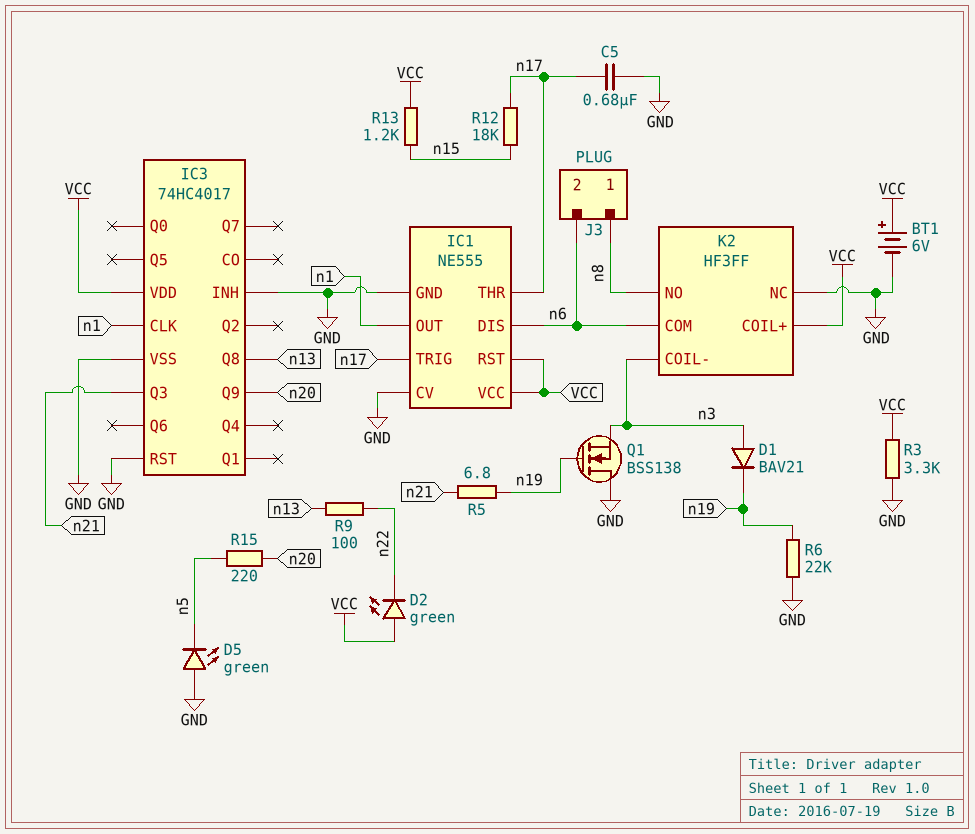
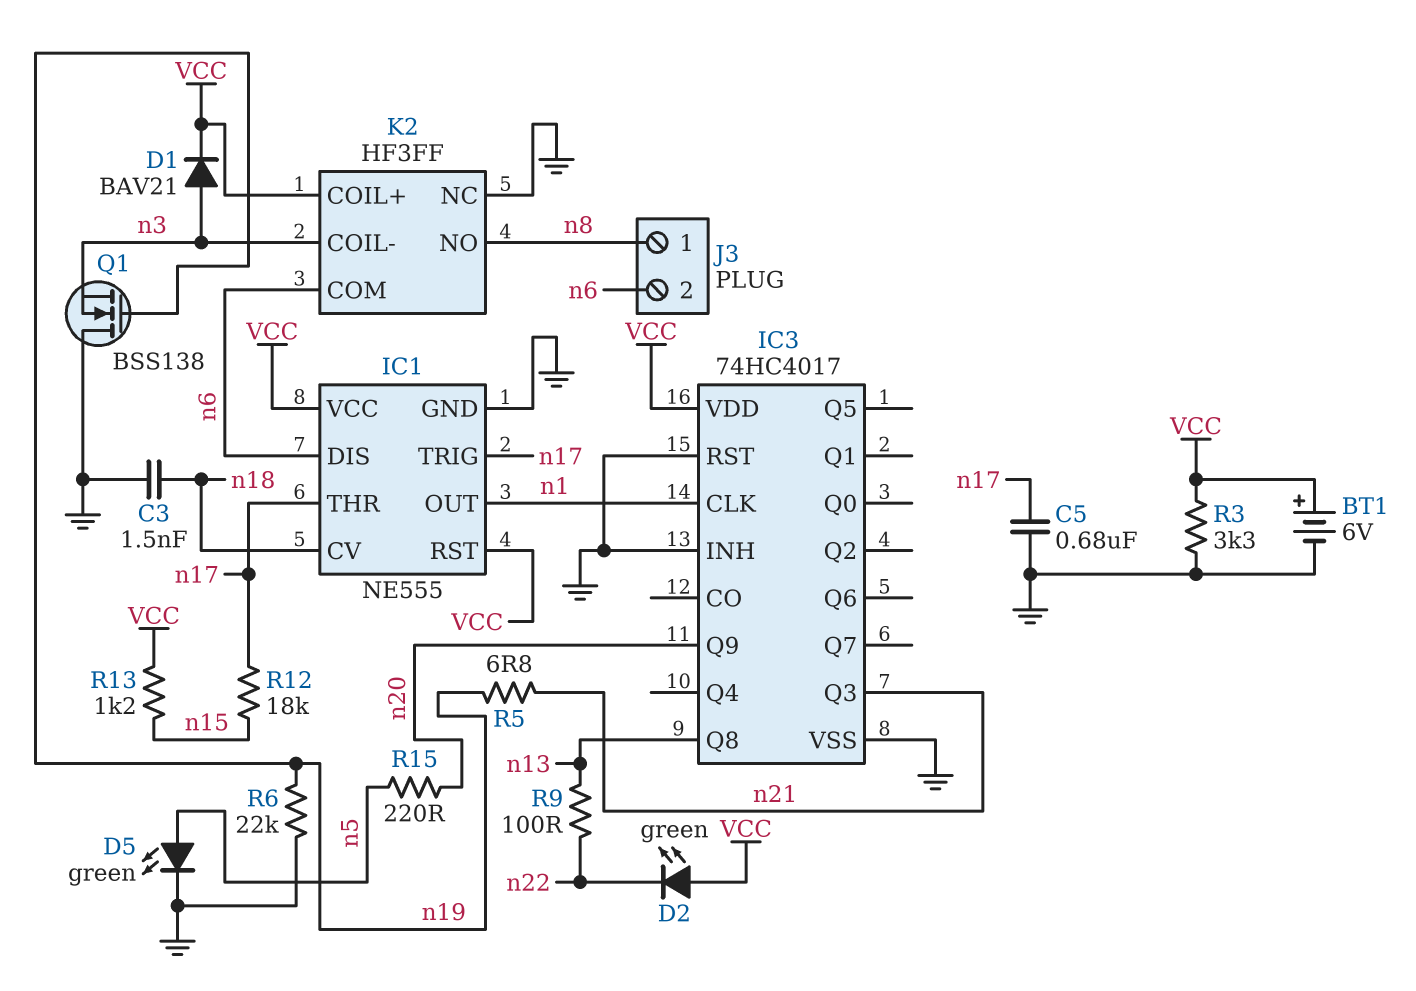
C3: none -> 1.5nF (GND, n18)
D1: diode BAV21 (A n3, K n19) -> diode BAV21 (A n3, K VCC)
D5: LED green (A GND, K n5) -> LED green (A n5, K GND)
IC1 pin CV: GND -> n18

